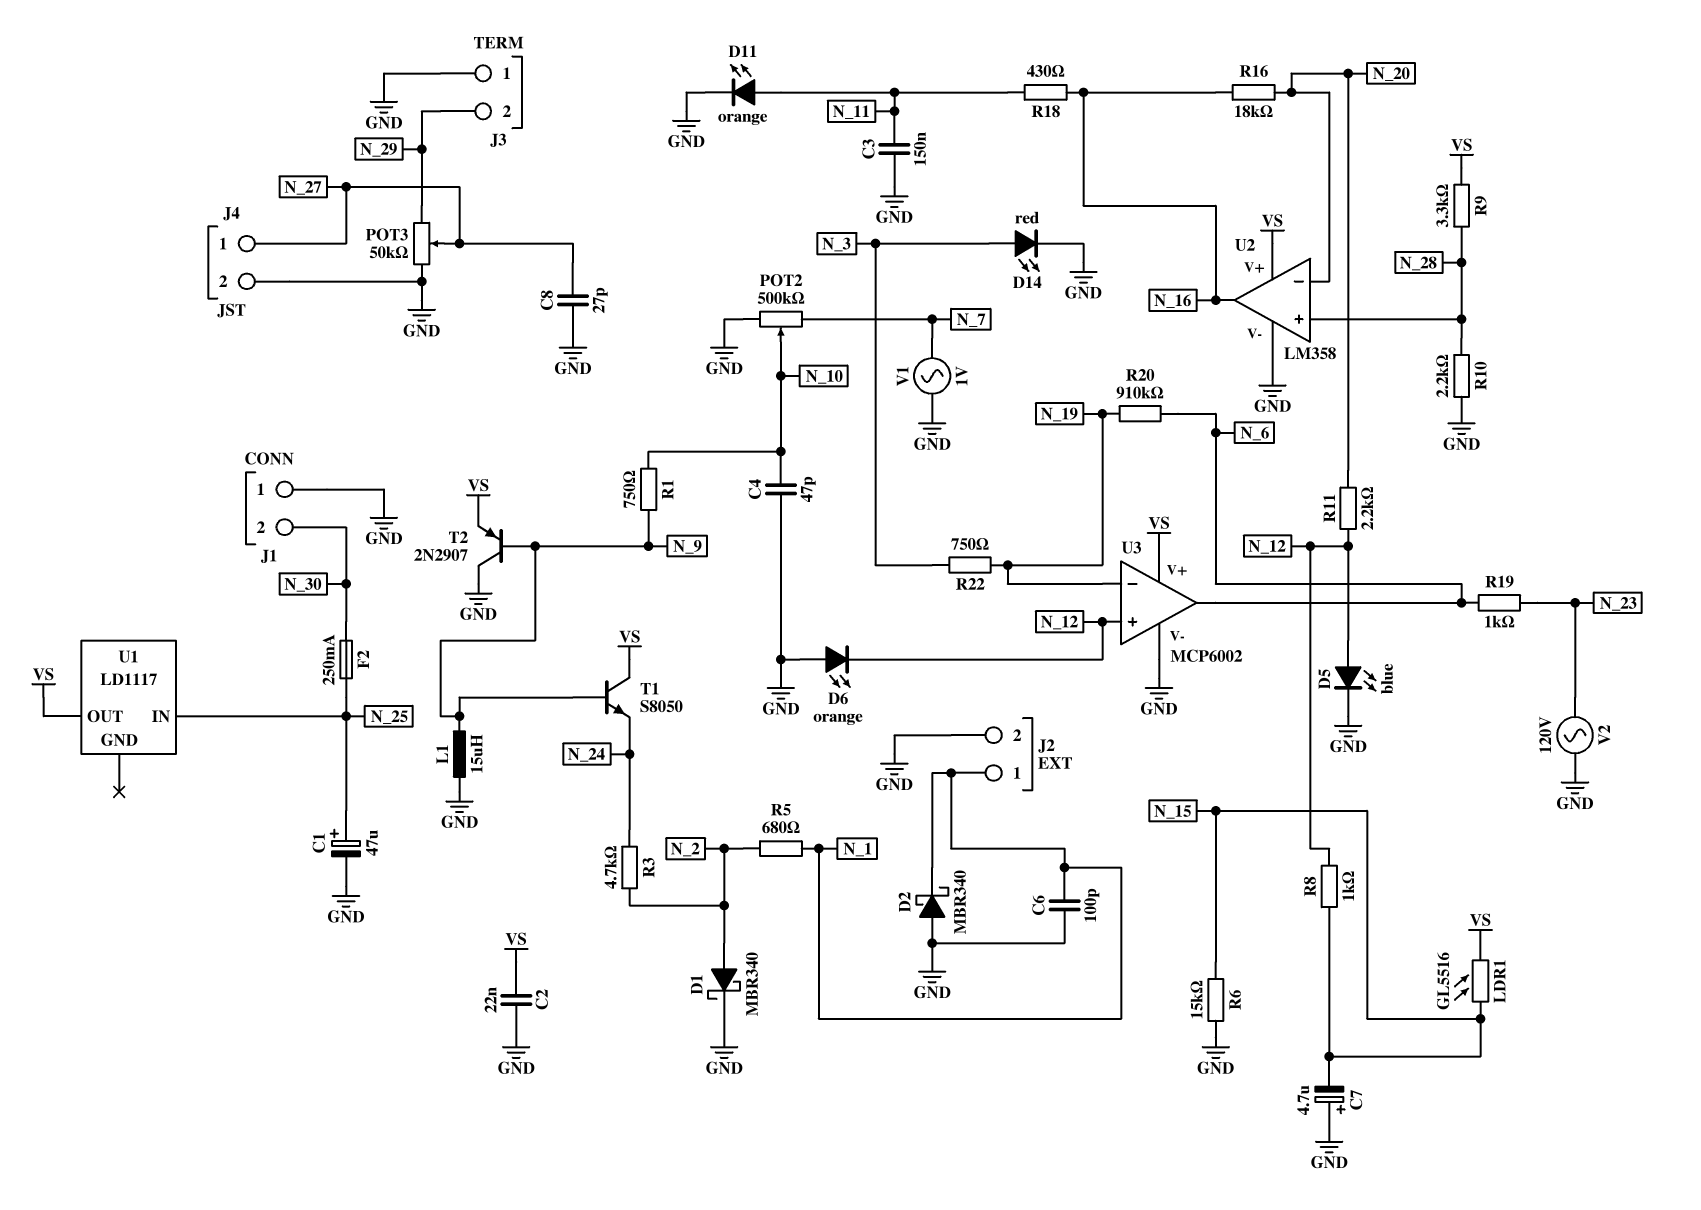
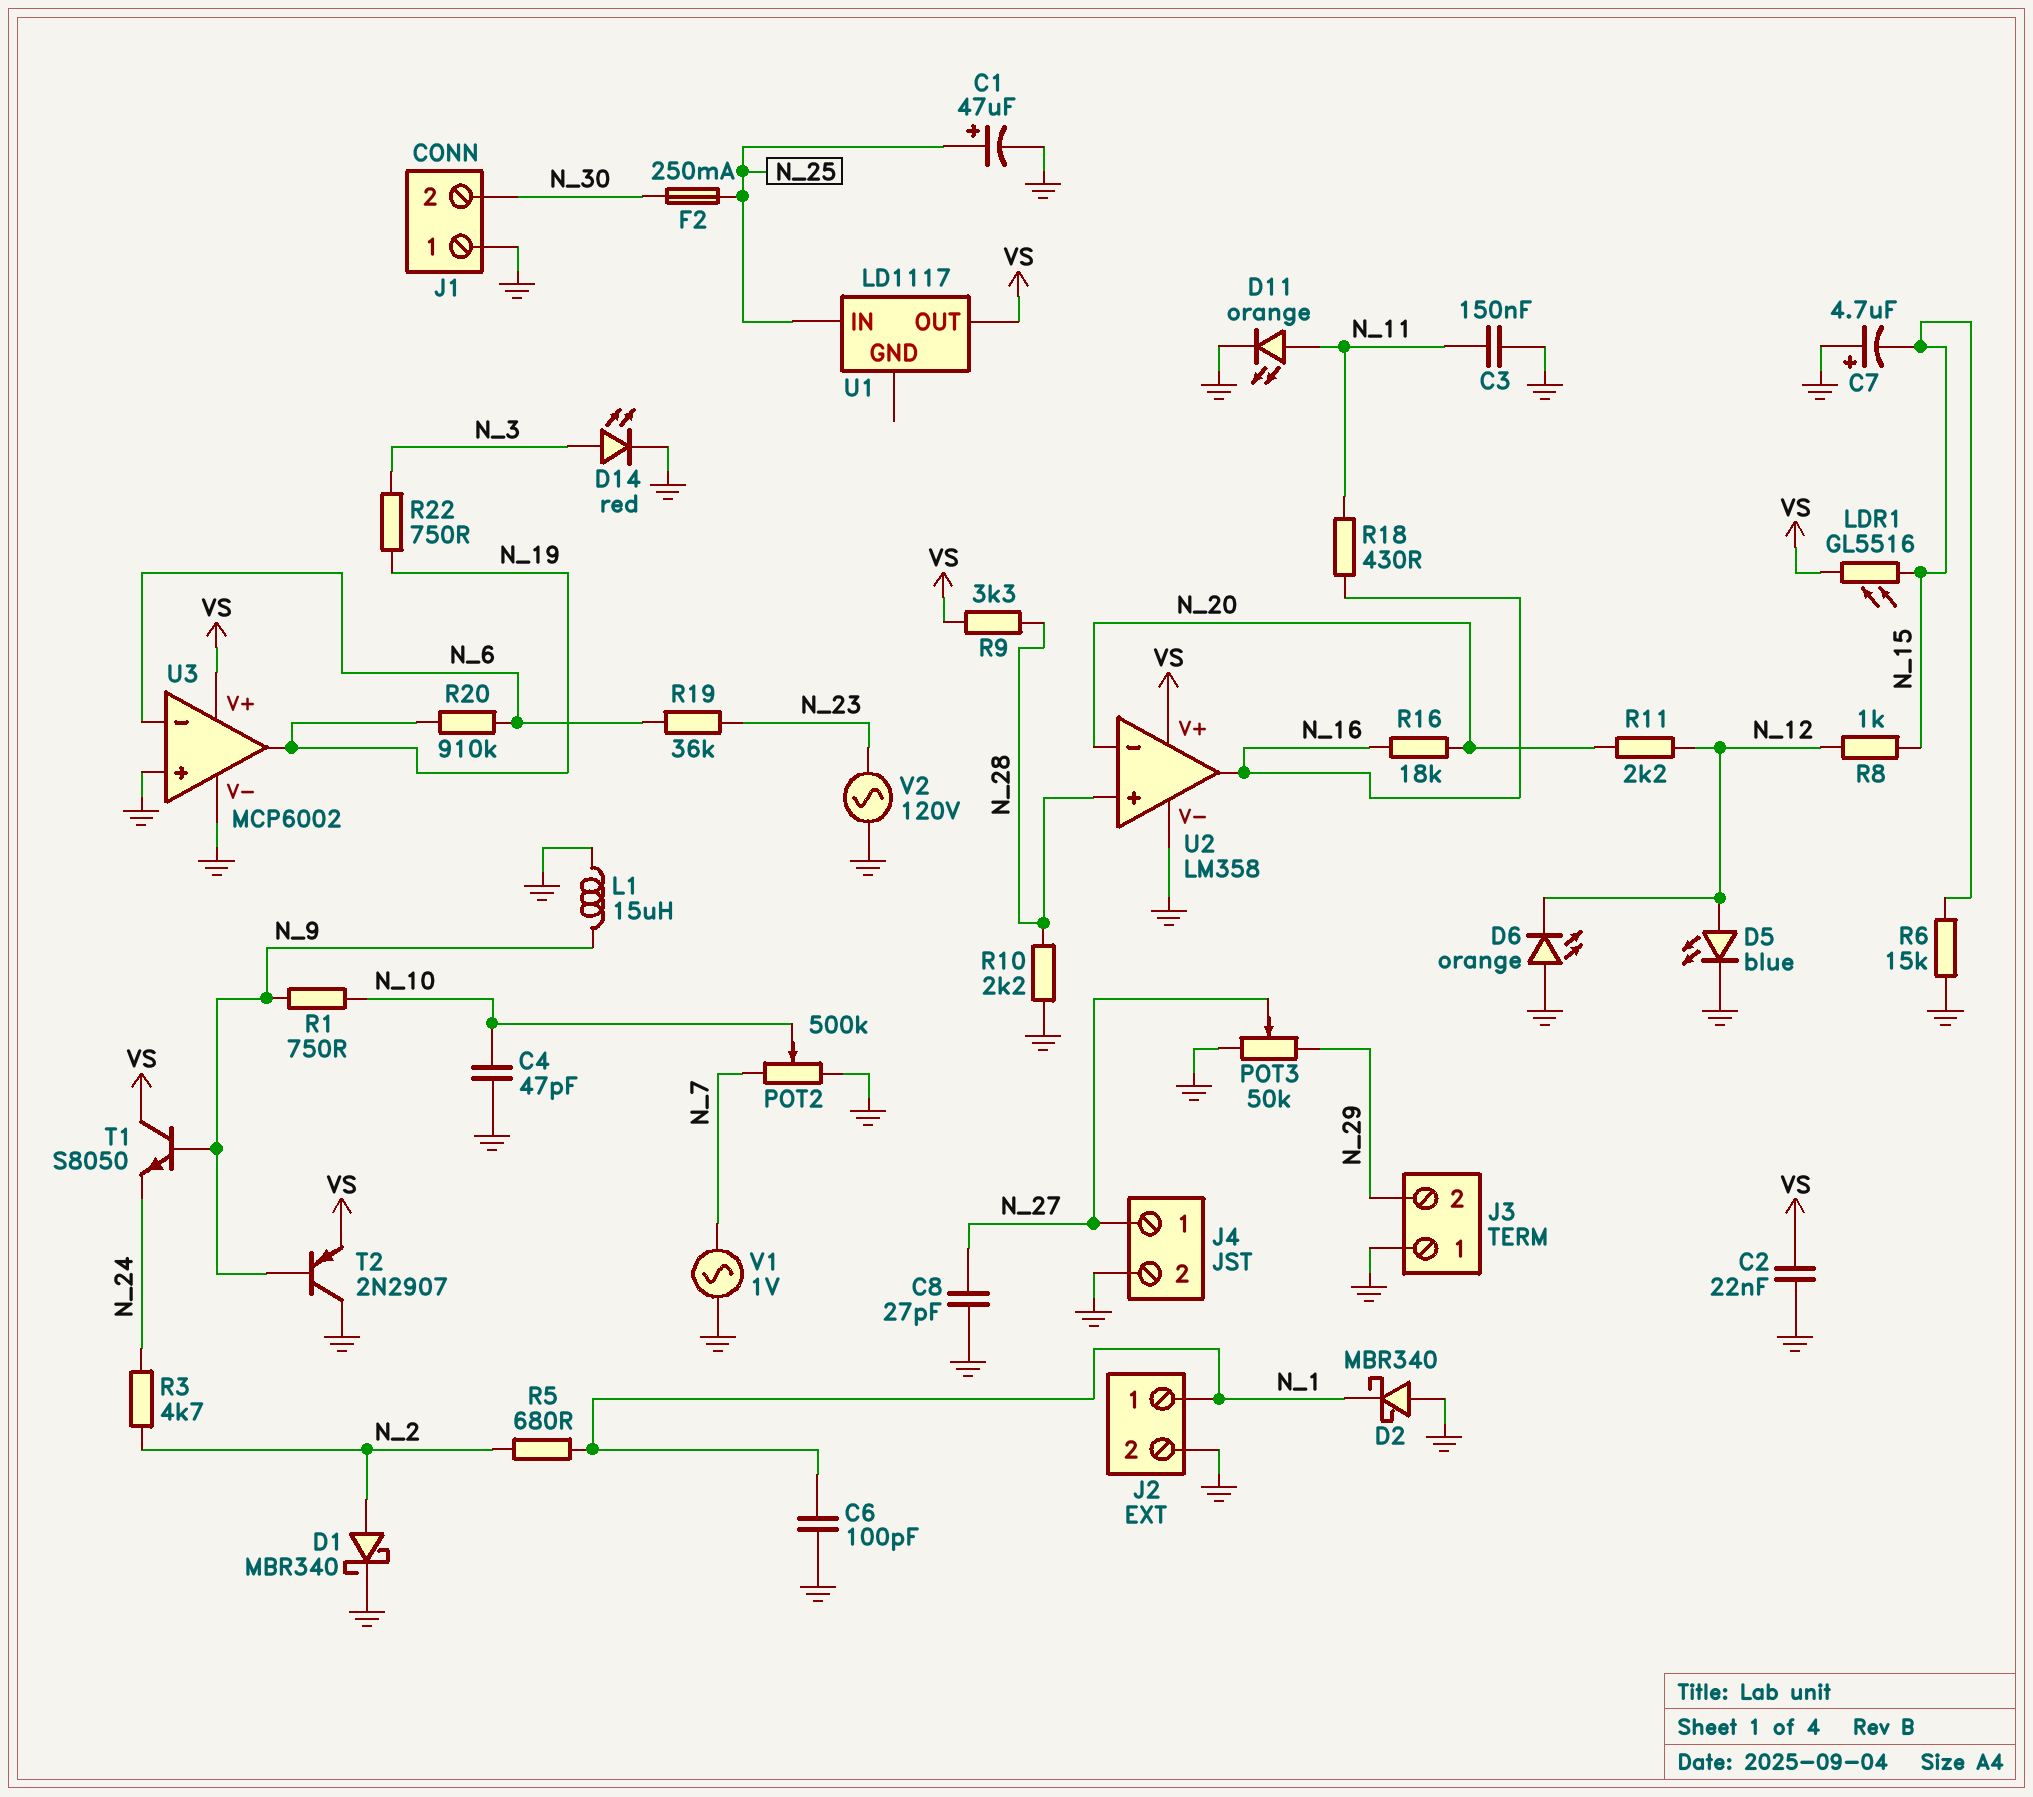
R19: 1k (N_6, N_23) -> 36k (N_6, N_23)
U3 pin in+: N_12 -> GND
U3 pin in-: N_19 -> N_6
U3 pin out: N_6 -> N_19

